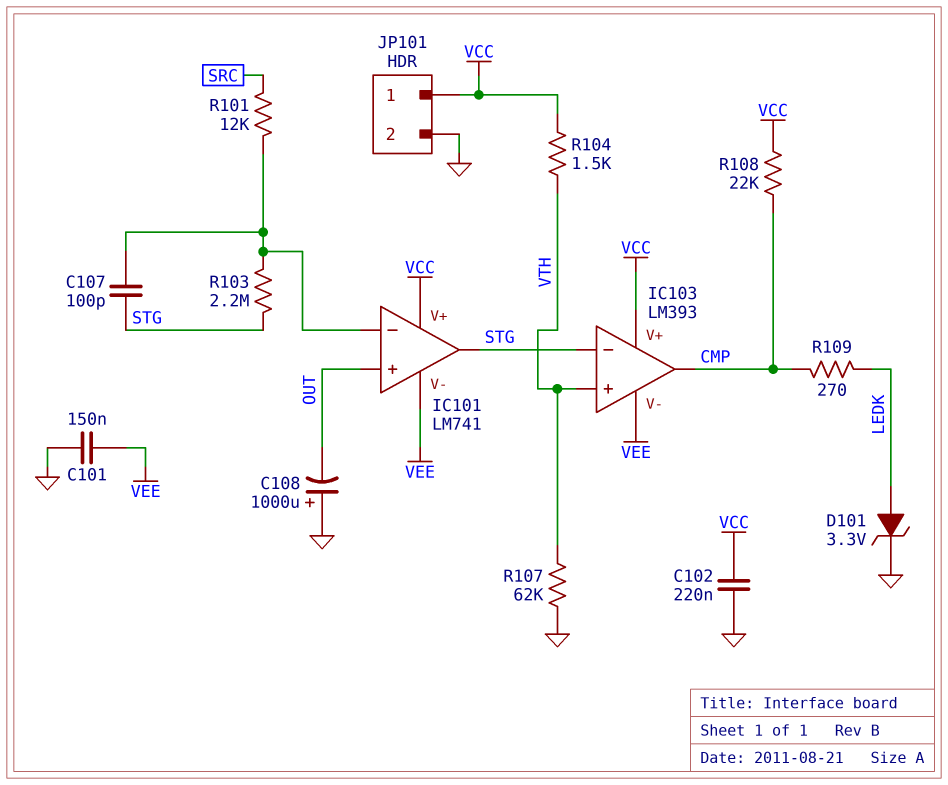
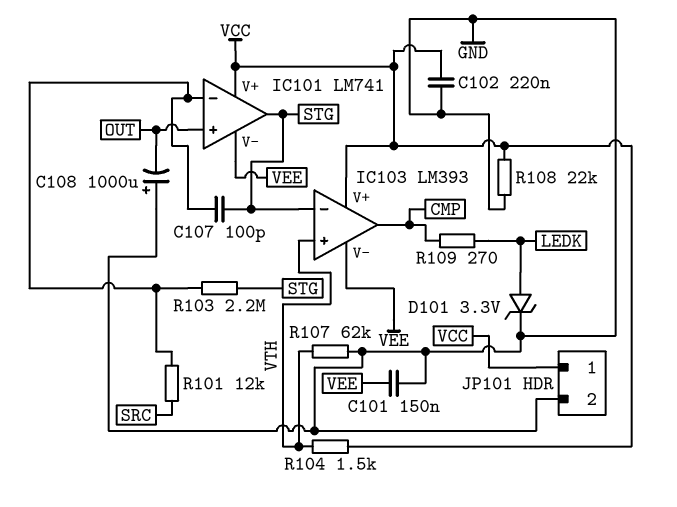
R108: 22k (CMP, VCC) -> 22k (GND, VCC)

